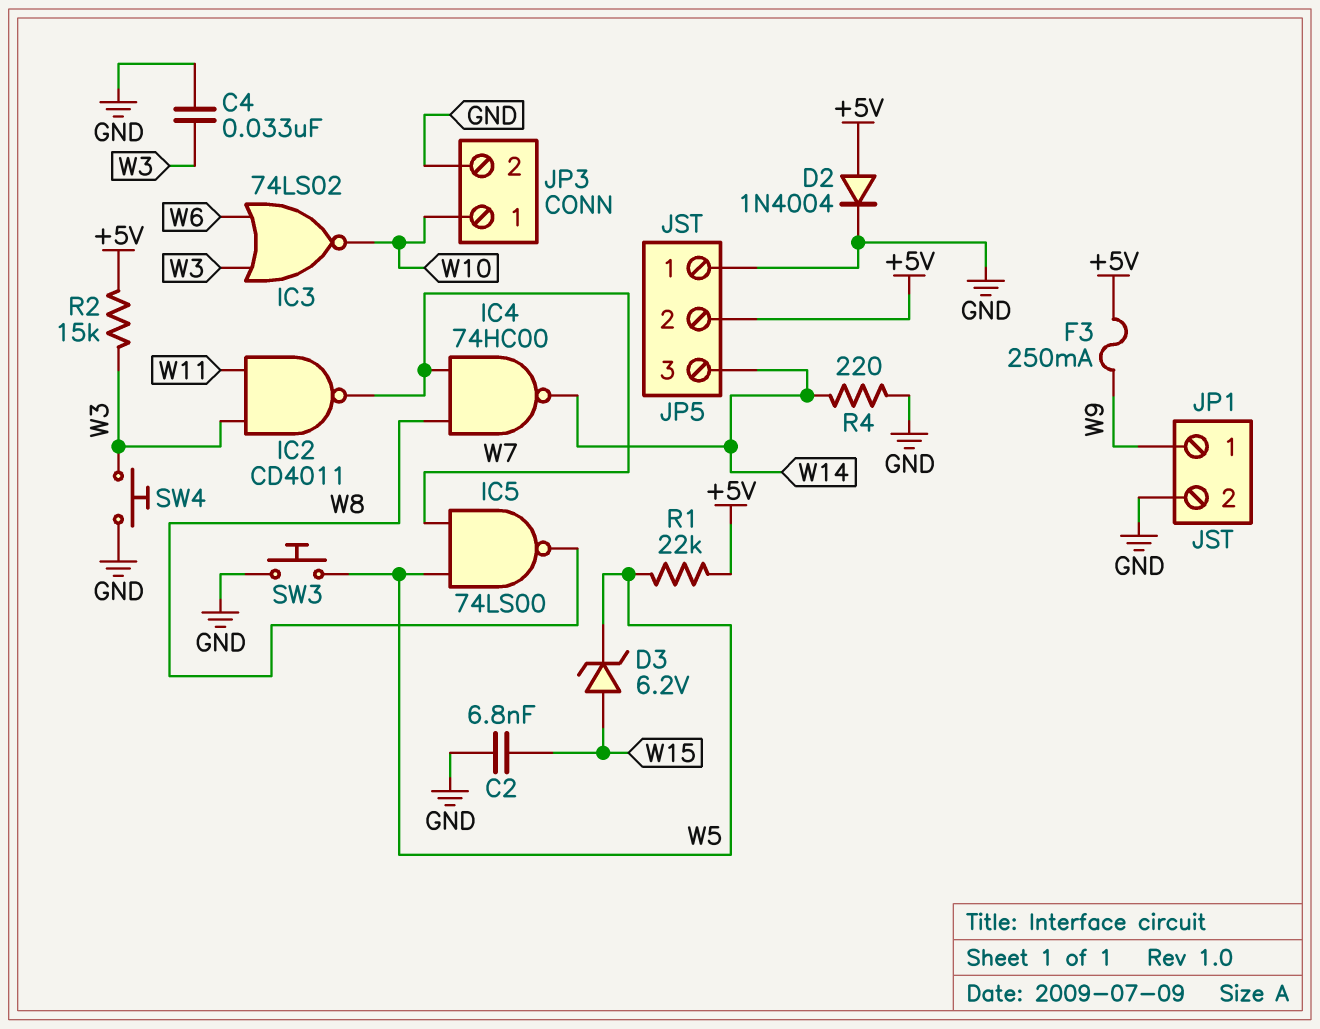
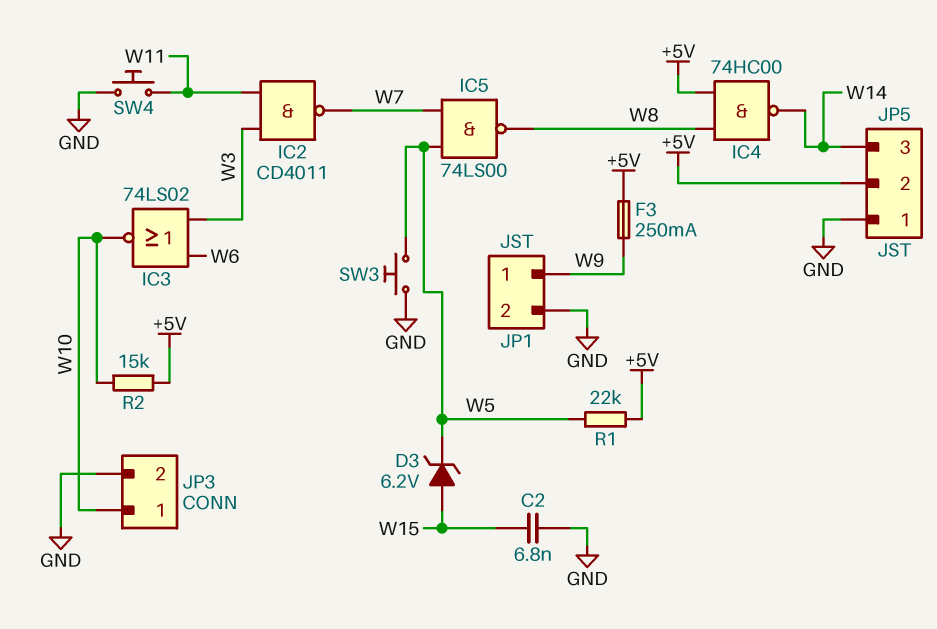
C4: 33nF (GND, W3) -> none
D2: diode 1N4004 (A +5V, K GND) -> none
IC4: NAND 74HC00 (in W7, in W8, out W14) -> NAND 74HC00 (in +5V, in W8, out W14)
R2: 15k (+5V, W3) -> 15k (+5V, W10)
R4: 220 (GND, W14) -> none
SW4: button (GND, W3) -> button (GND, W11)

